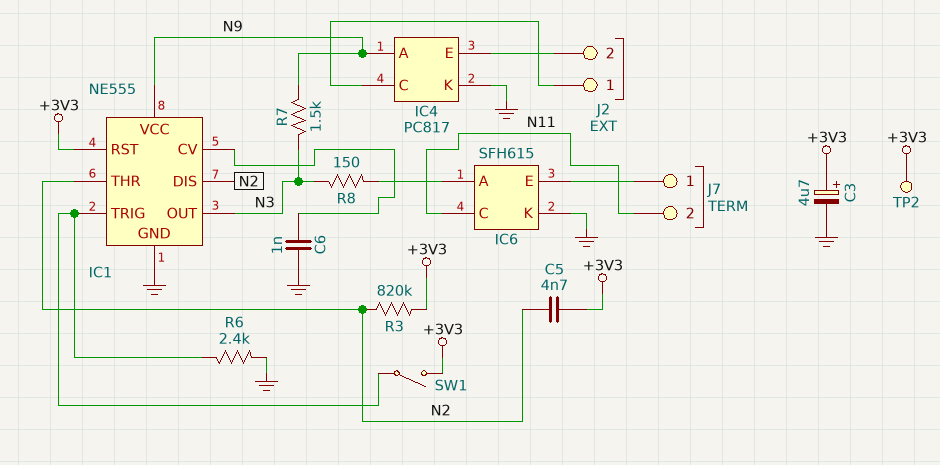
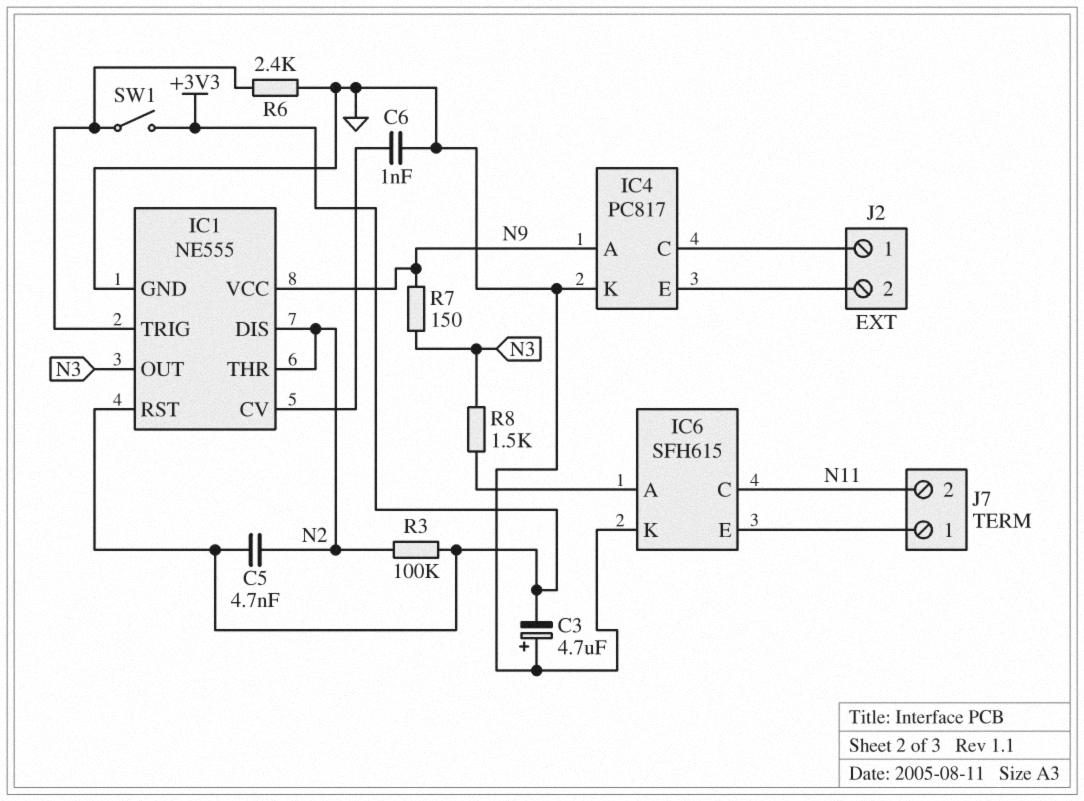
C3: 4.7uF (plus +3V3, minus GND) -> 4.7uF (plus GND, minus +3V3)
R3: 820k (+3V3, N2) -> 100k (+3V3, N2)
R7: 1.5k (N3, N9) -> 150 (N3, N9)
R8: 150 (IC6/A, N3) -> 1.5k (IC6/A, N3)
TP2: test point (+3V3) -> none

